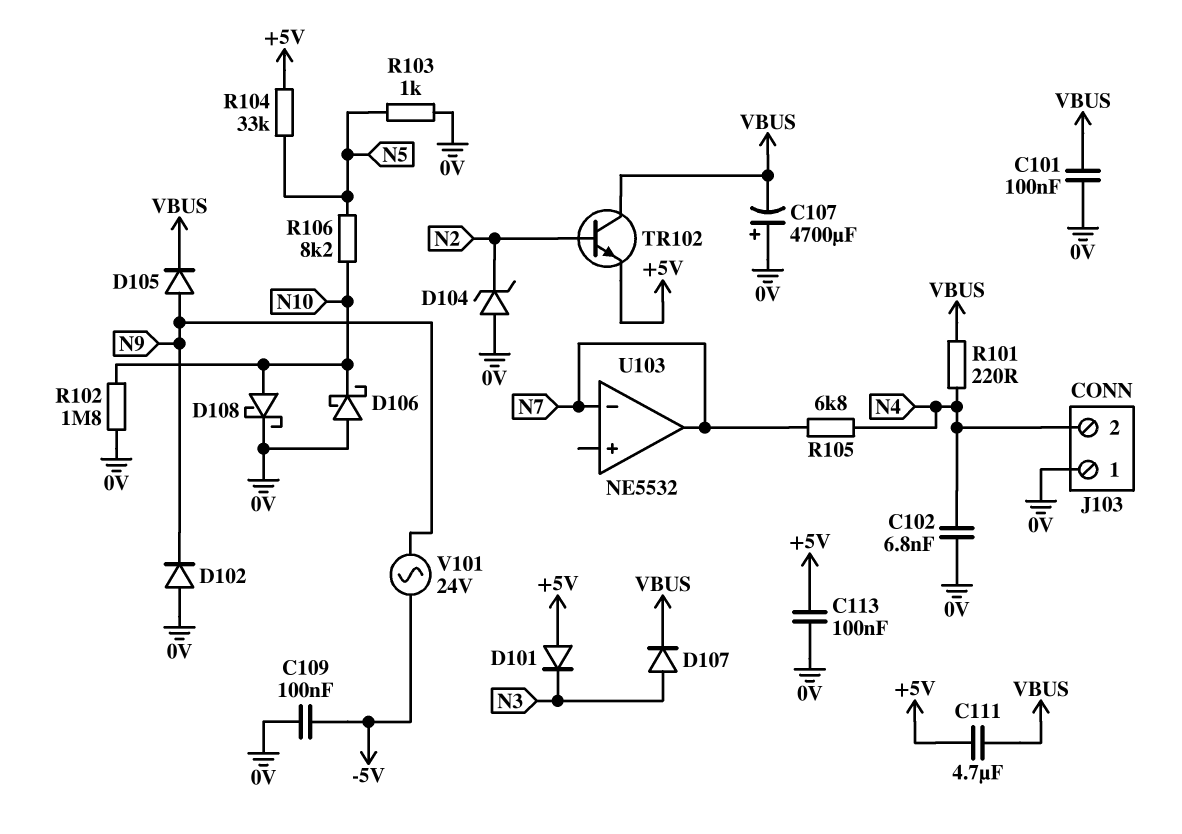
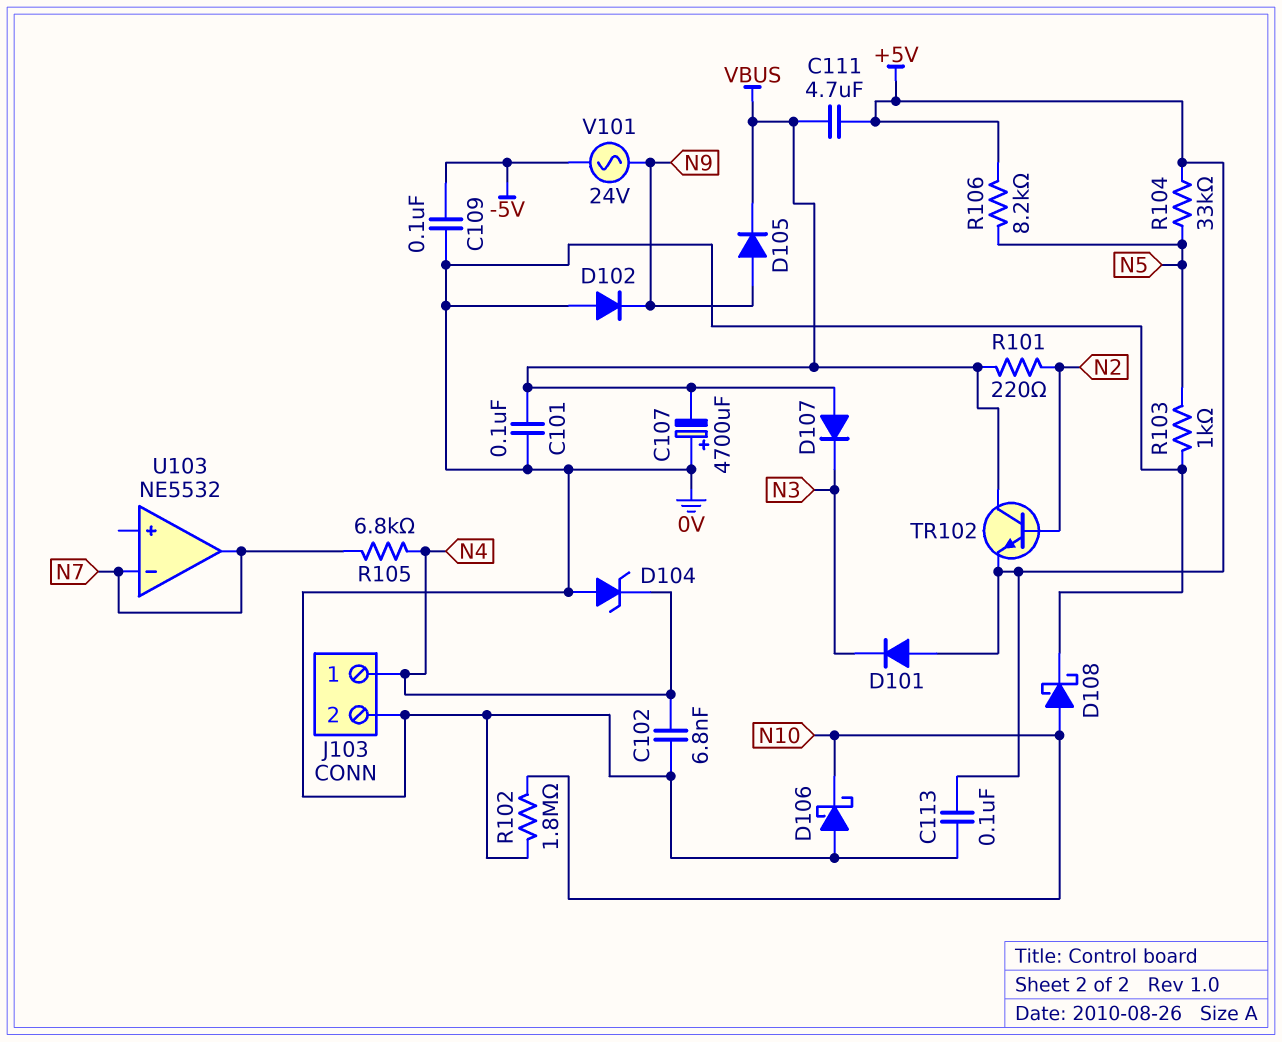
D104: zener (A 0V, K N2) -> zener (A 0V, K N4)
D107: diode (A N3, K VBUS) -> diode (A VBUS, K N3)
J103 pin 1: 0V -> N4
J103 pin 2: N4 -> 0V
R101: 220 (N4, VBUS) -> 220 (N2, VBUS)
R106: 8.2k (N5, N10) -> 8.2k (+5V, N5)

